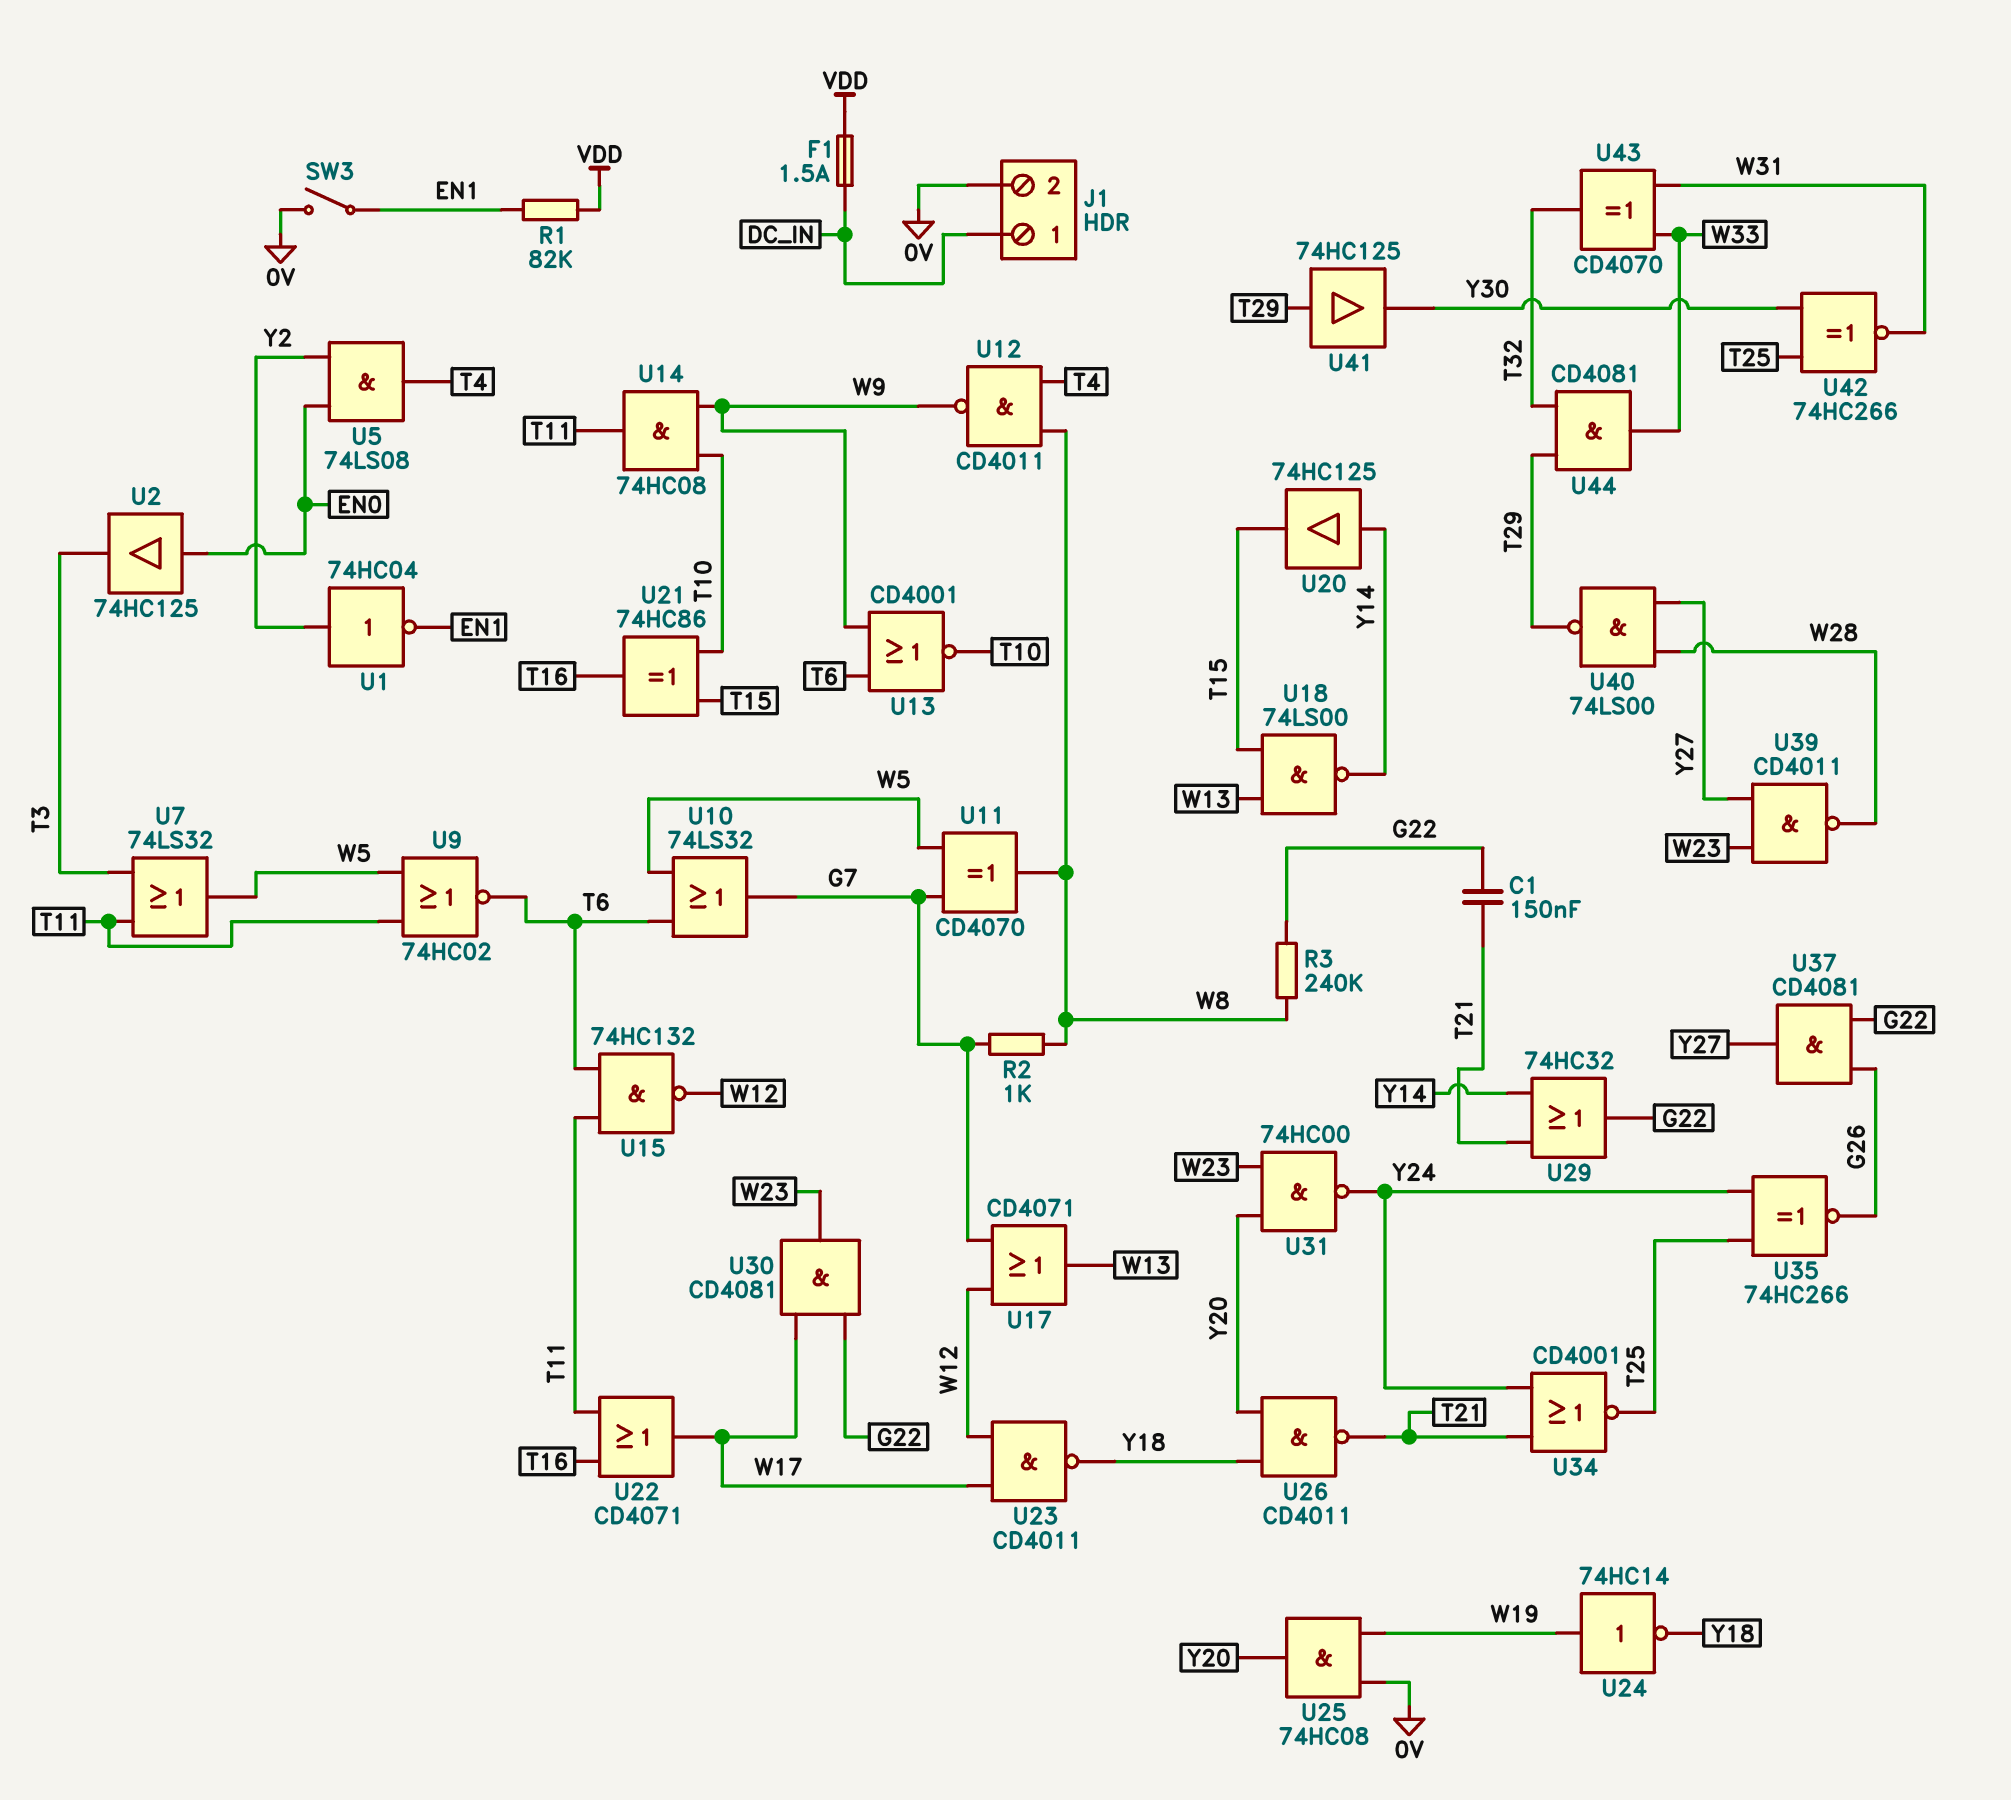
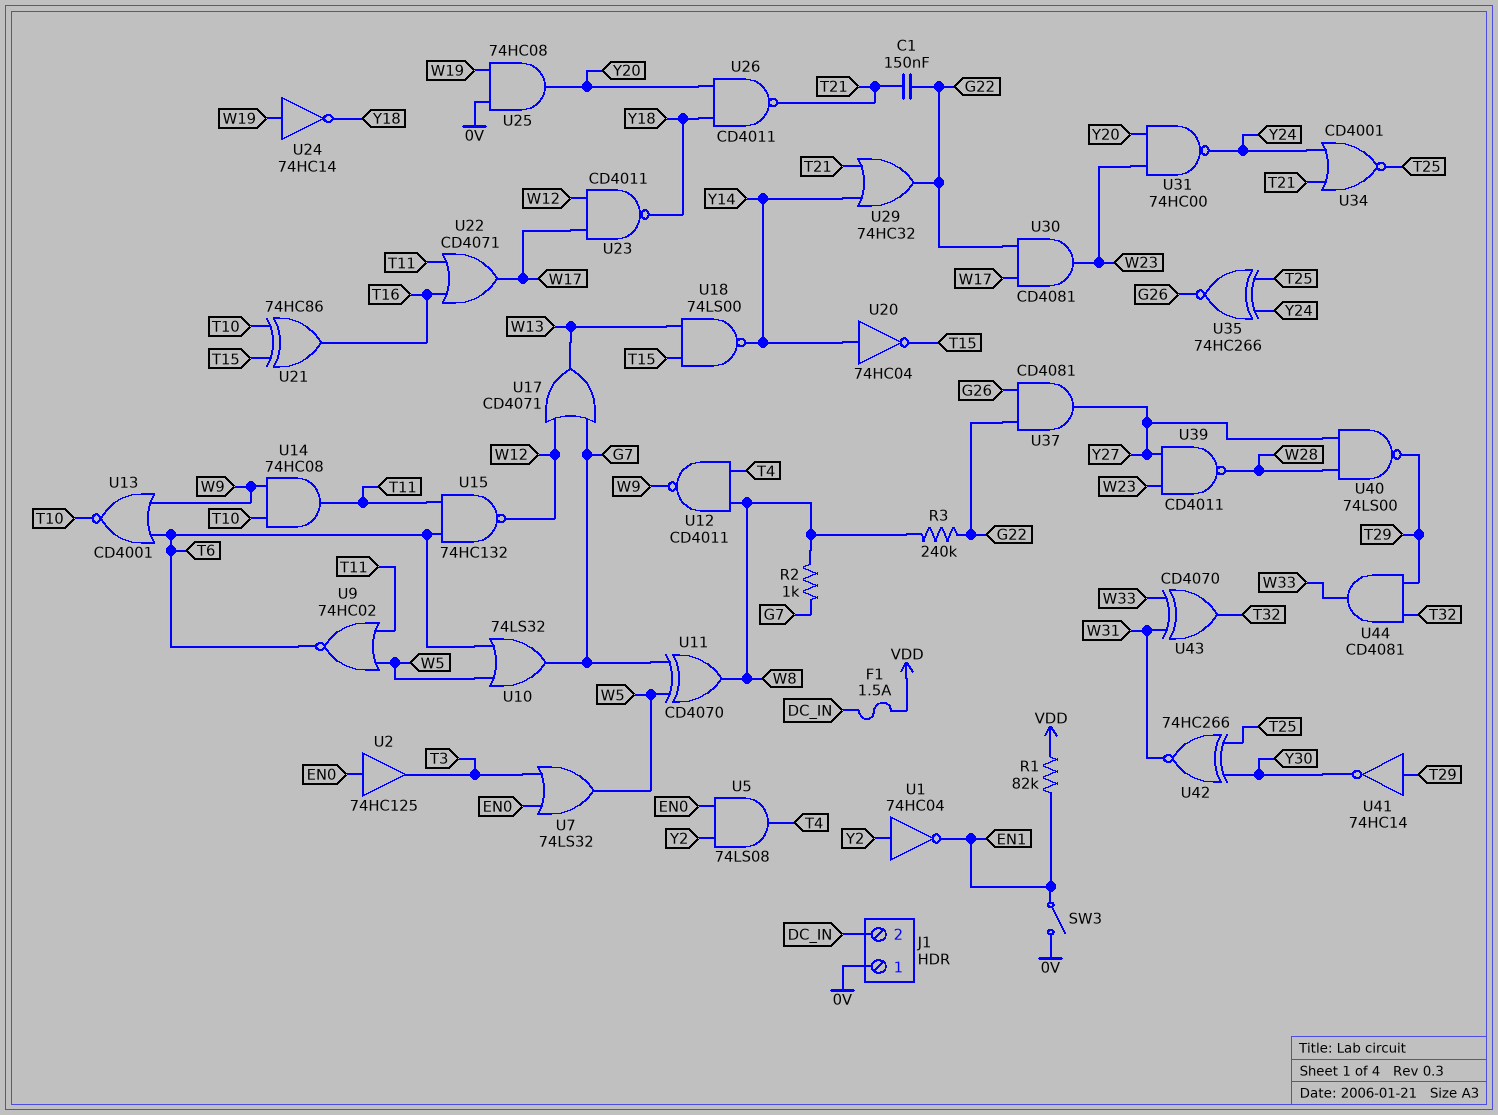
J1 pin 1: DC_IN -> 0V
J1 pin 2: 0V -> DC_IN
U7: OR 74LS32 (in T3, in T11, out W5) -> OR 74LS32 (in EN0, in T3, out W5)
U20: buffer 74HC125 (in Y14, out T15) -> NOT 74HC04 (in Y14, out T15)
U41: buffer 74HC125 (in T29, out Y30) -> NOT 74HC14 (in T29, out Y30)

